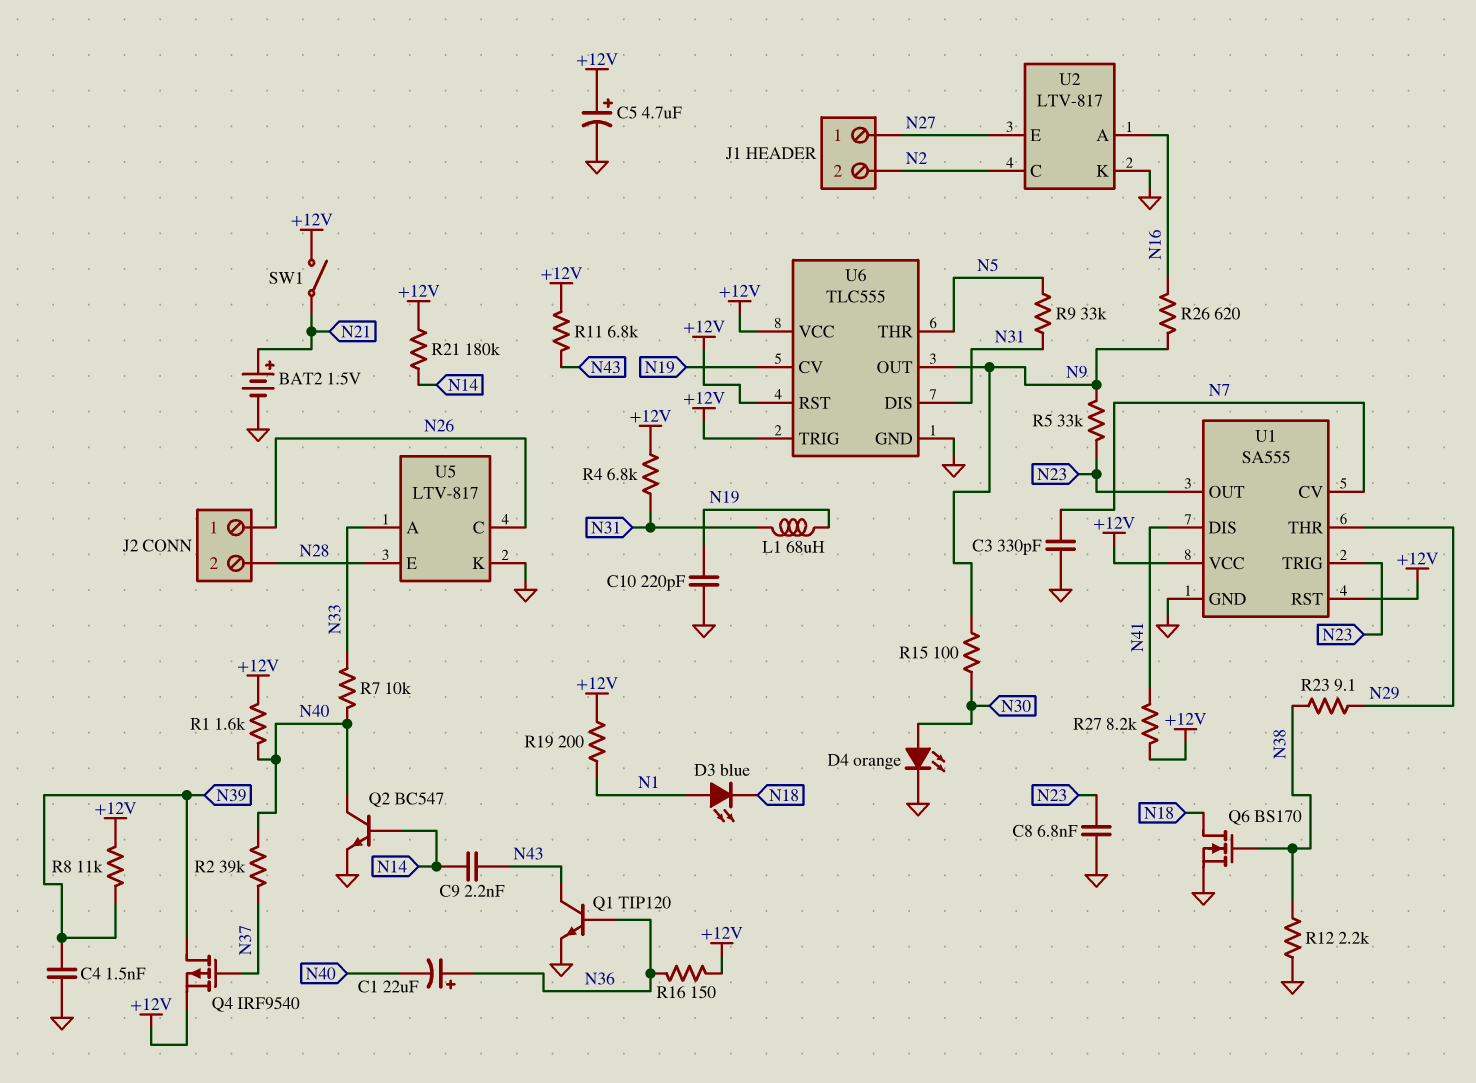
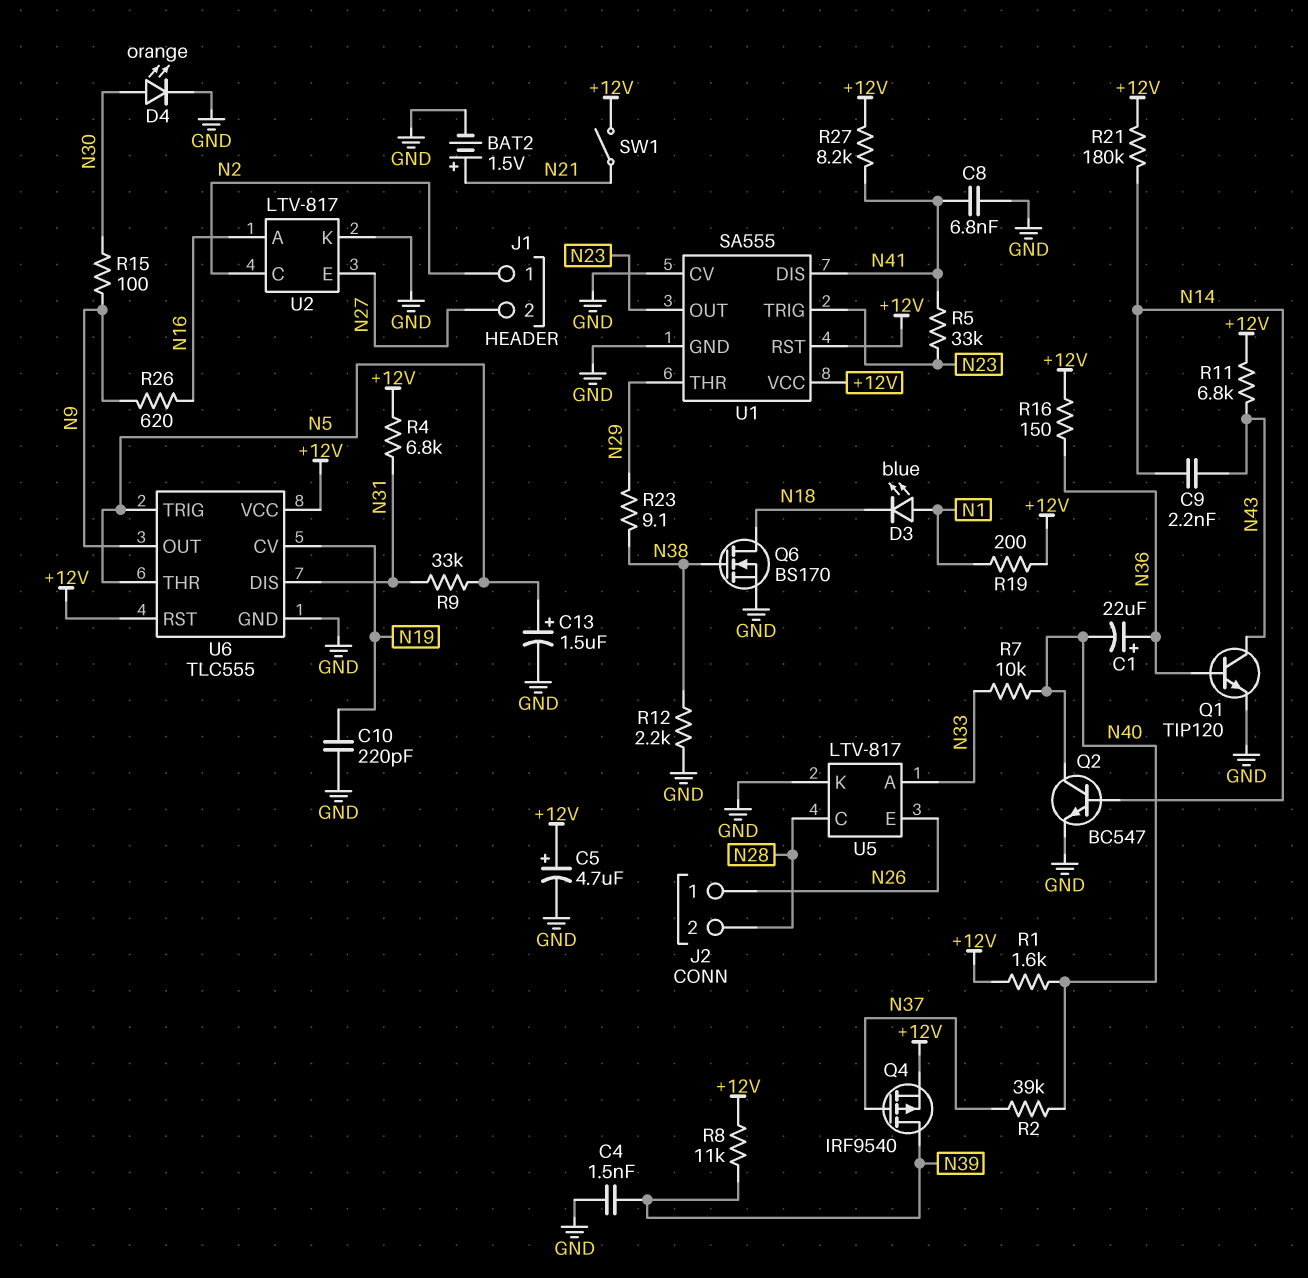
C3: 330pF (GND, N7) -> none
C8: 6.8nF (GND, N23) -> 6.8nF (GND, N41)
C13: none -> 1.5uF (plus N5, minus GND)
J1 pin 1: N27 -> N2
J1 pin 2: N2 -> N27
L1: 68uH (N19, N31) -> none
R5: 33k (N9, N23) -> 33k (N23, N41)
U1 pin CV: N7 -> GND
U5 pin C: N26 -> N28
U5 pin E: N28 -> N26
U6 pin TRIG: +12V -> N5

